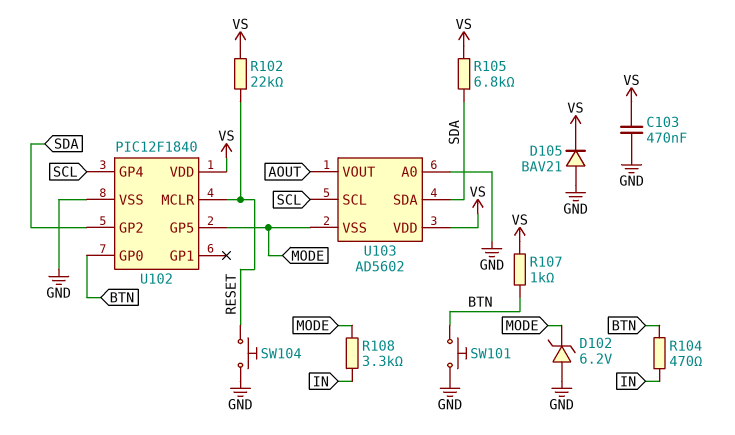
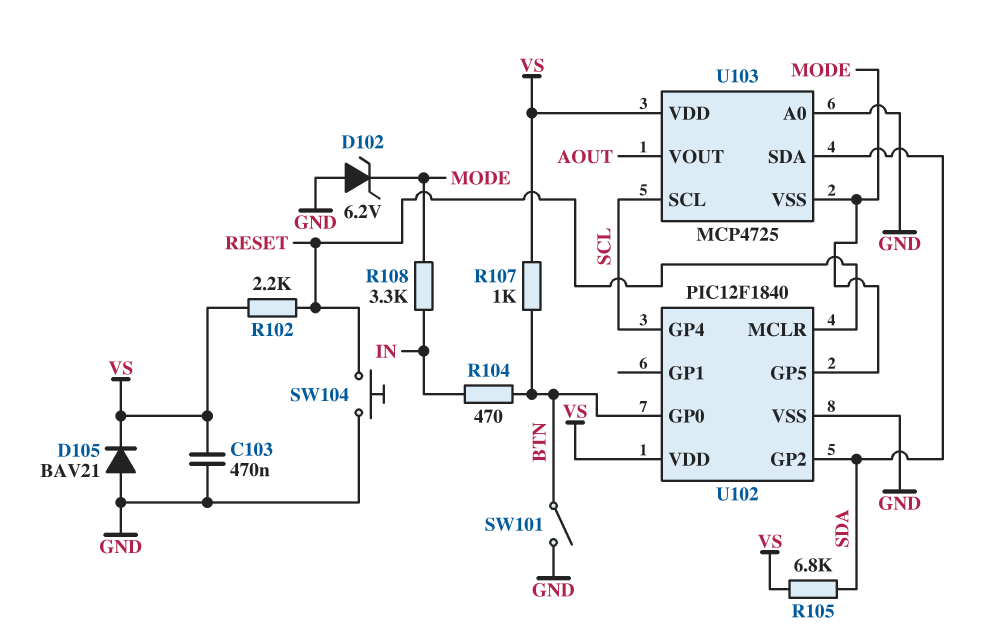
R102: 22k (RESET, VS) -> 2.2k (RESET, VS)
SW101: button (BTN, GND) -> switch (BTN, GND)
U103: AD5602 -> MCP4725

